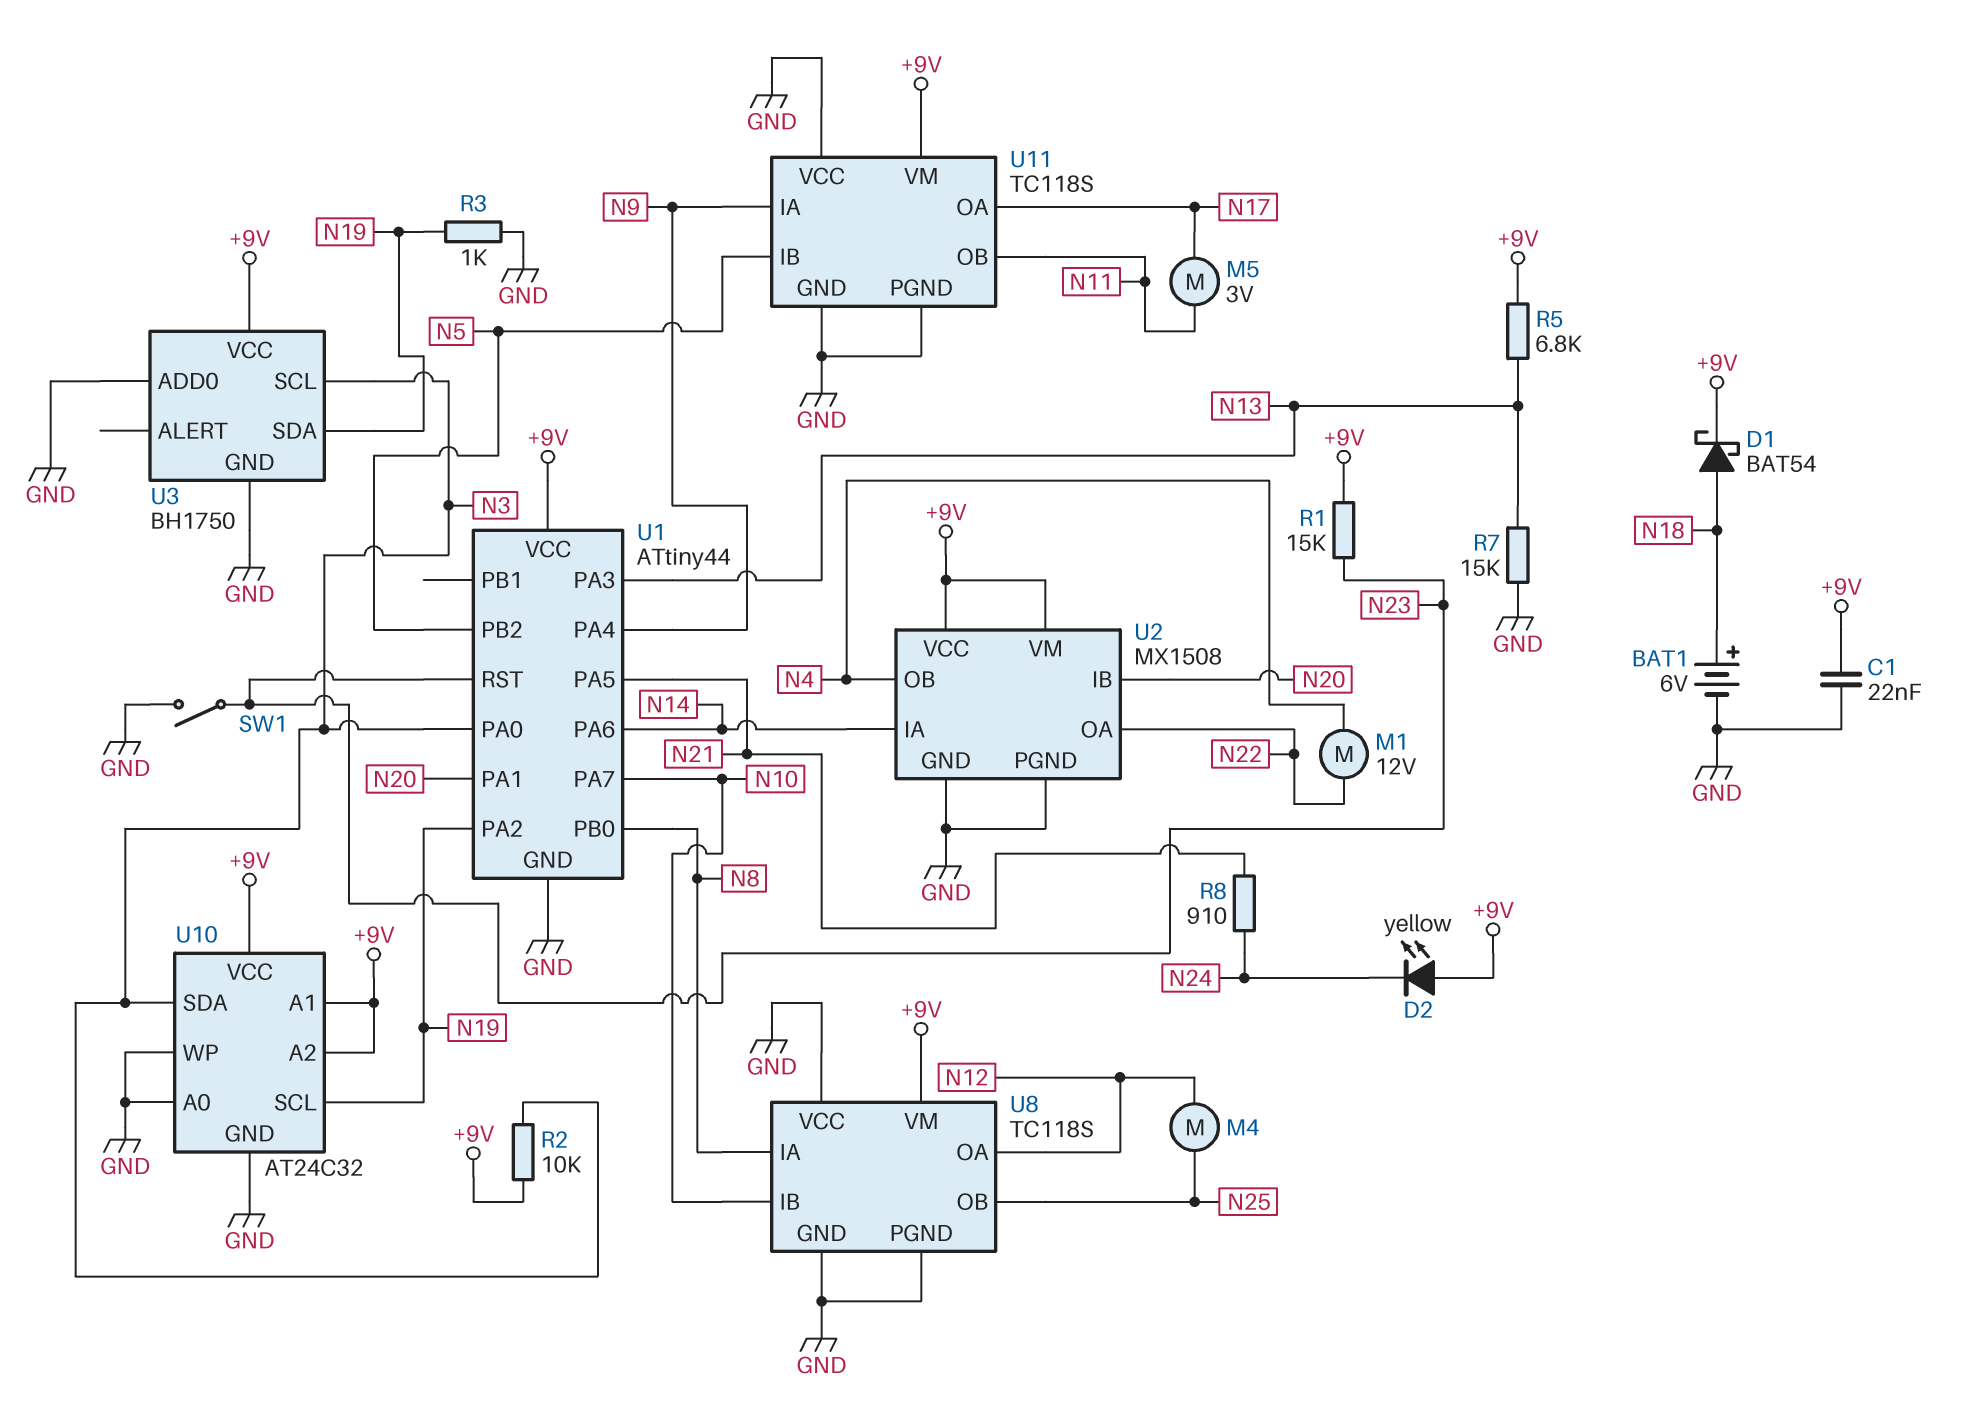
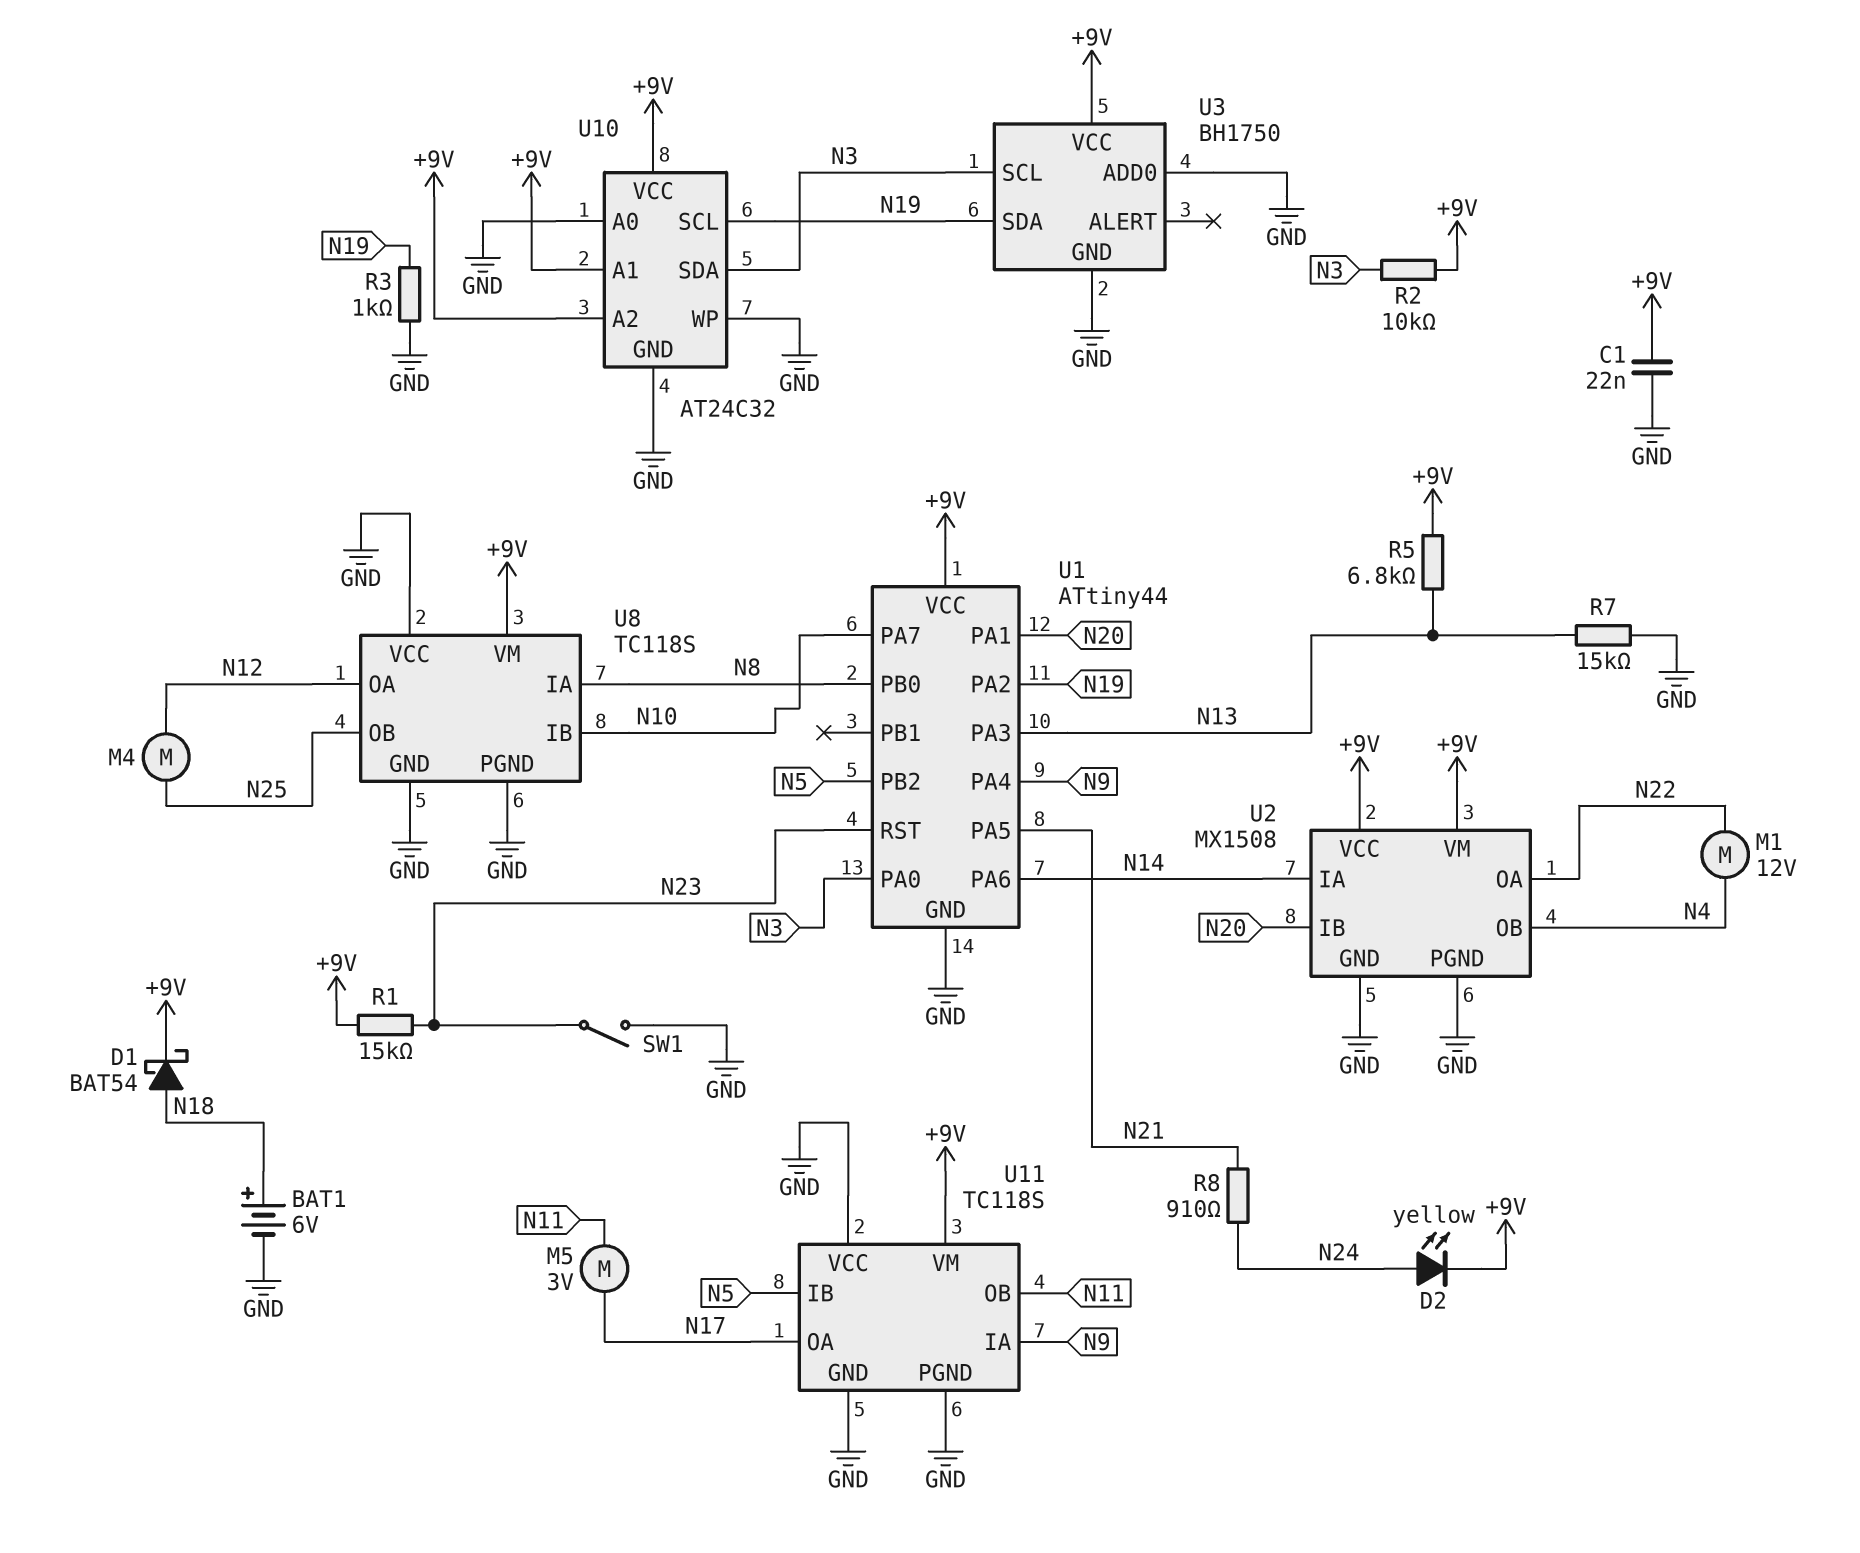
D2: LED yellow (A +9V, K N24) -> LED yellow (A N24, K +9V)

